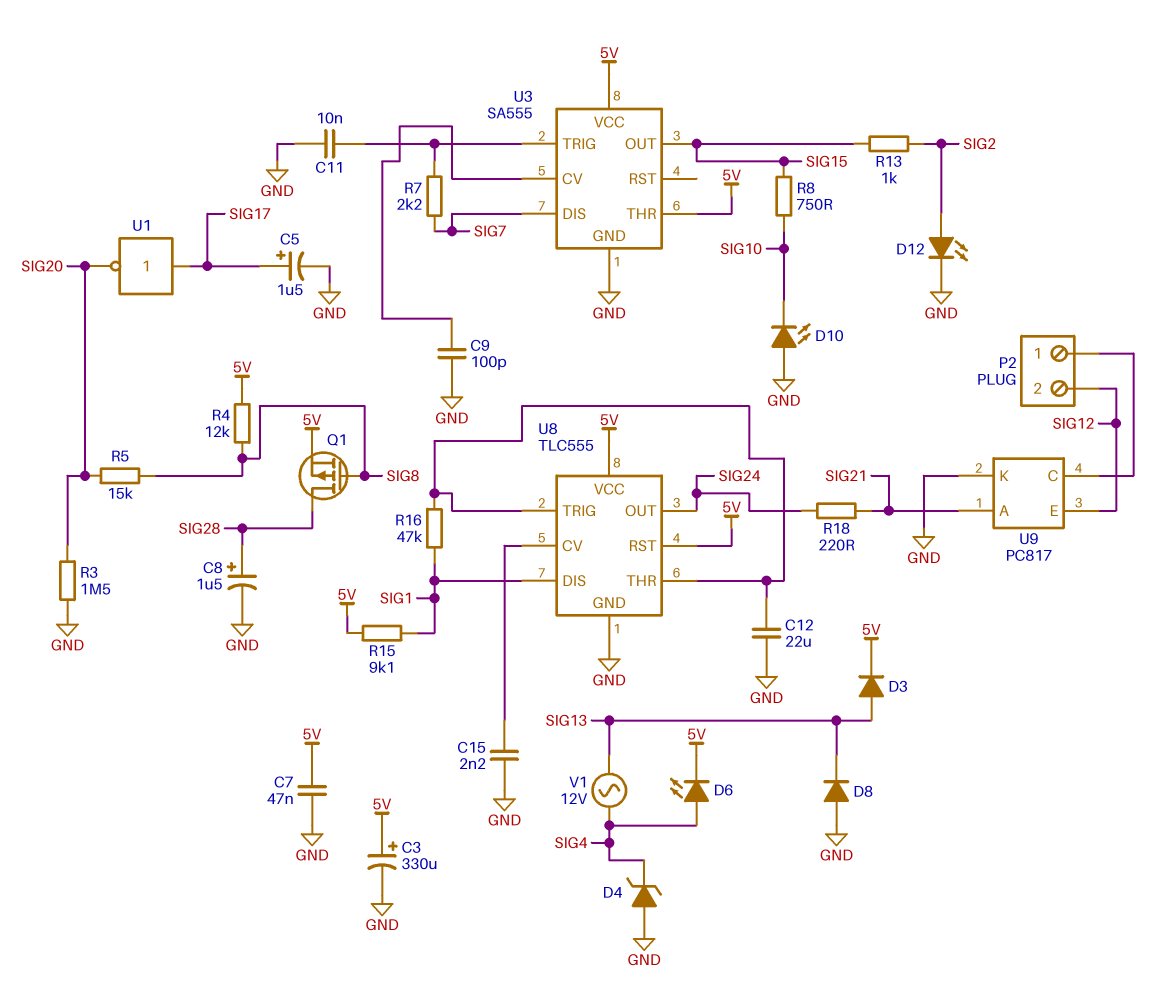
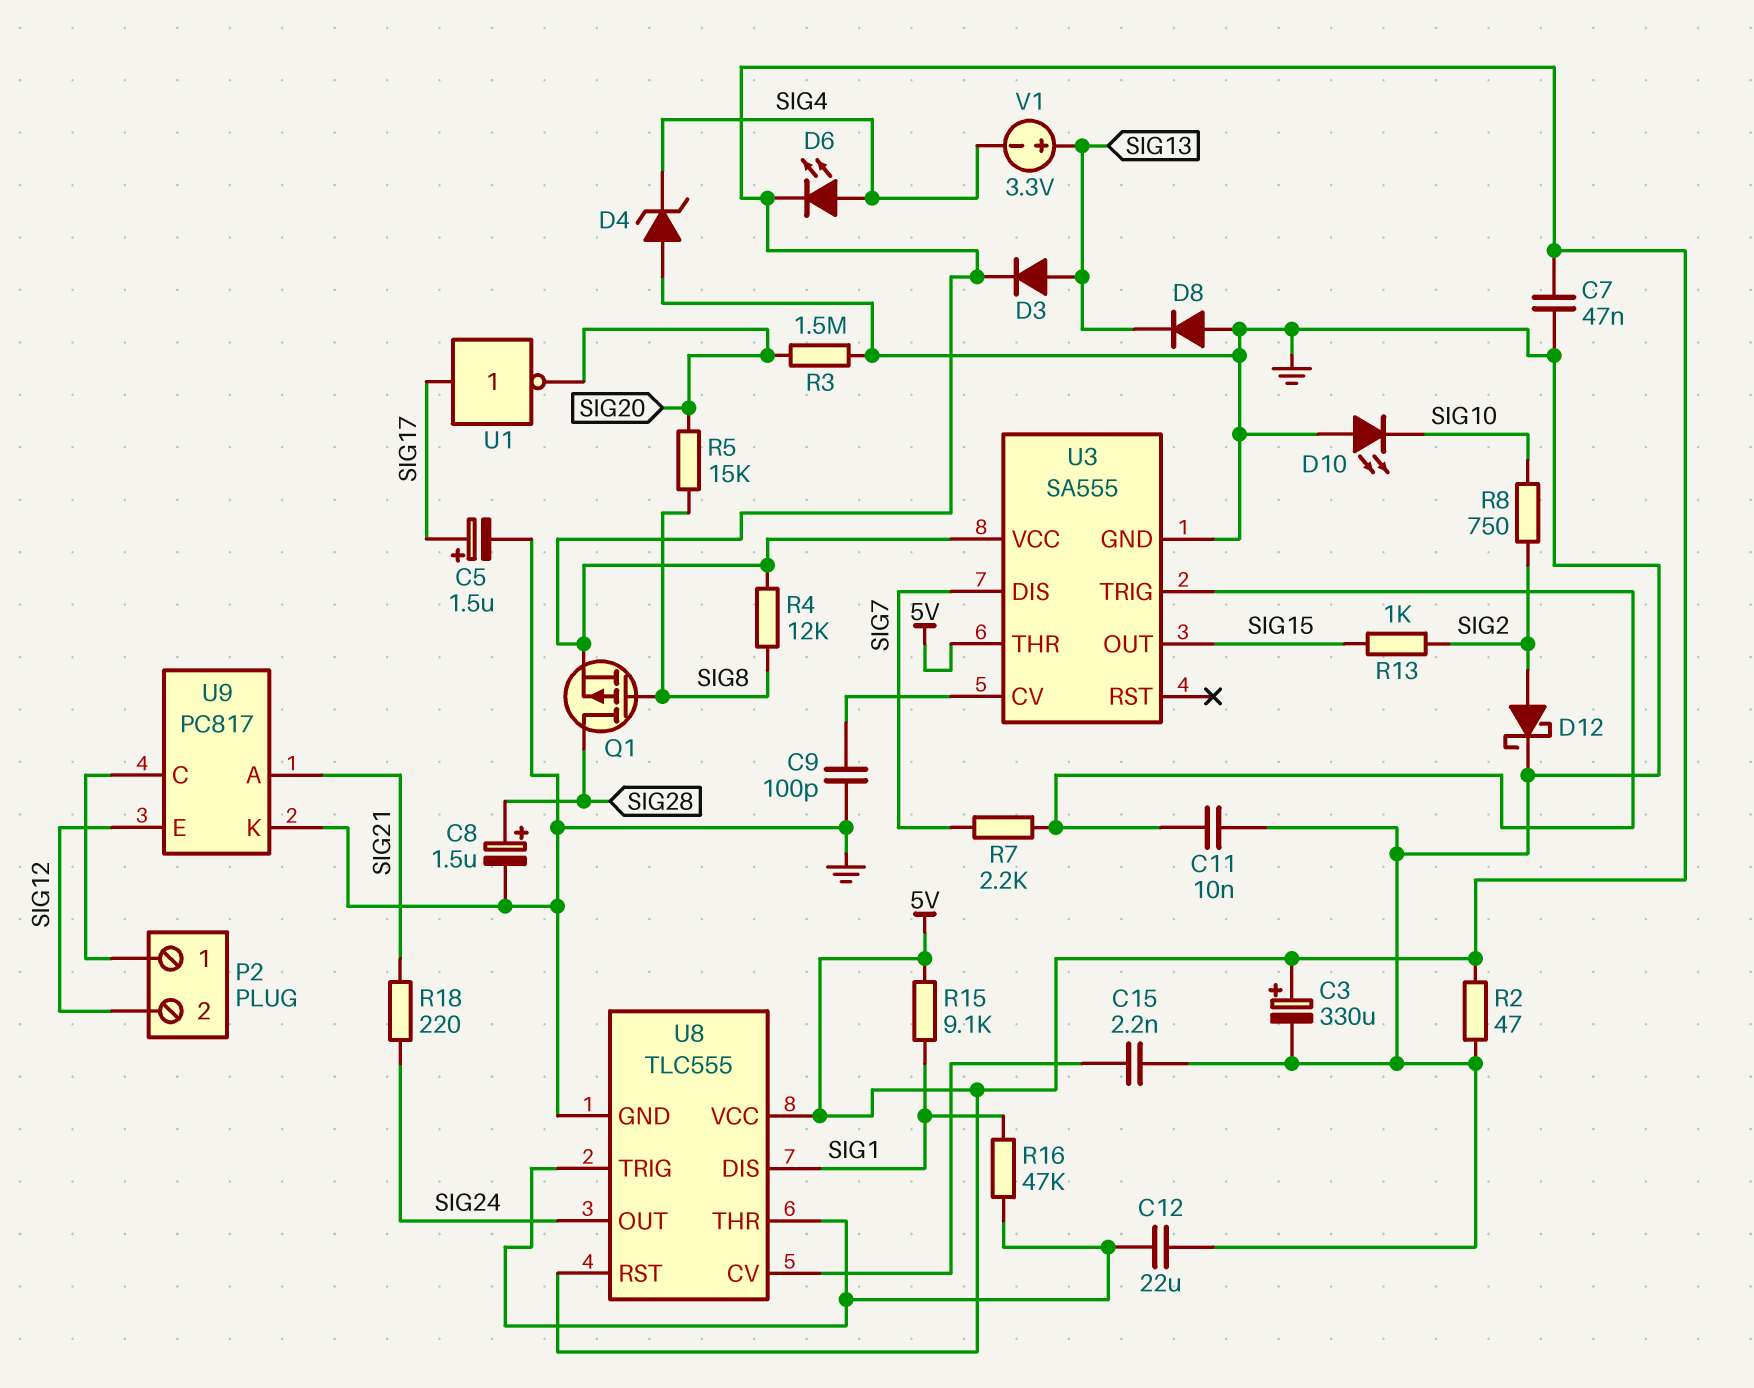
D12: LED (A SIG2, K GND) -> schottky (A SIG2, K GND)
R2: none -> 47 (5V, GND)
R8: 750 (SIG10, SIG15) -> 750 (SIG2, SIG10)
V1: AC 12V (SIG4, SIG13) -> 3.3V (plus SIG13, minus SIG4)

